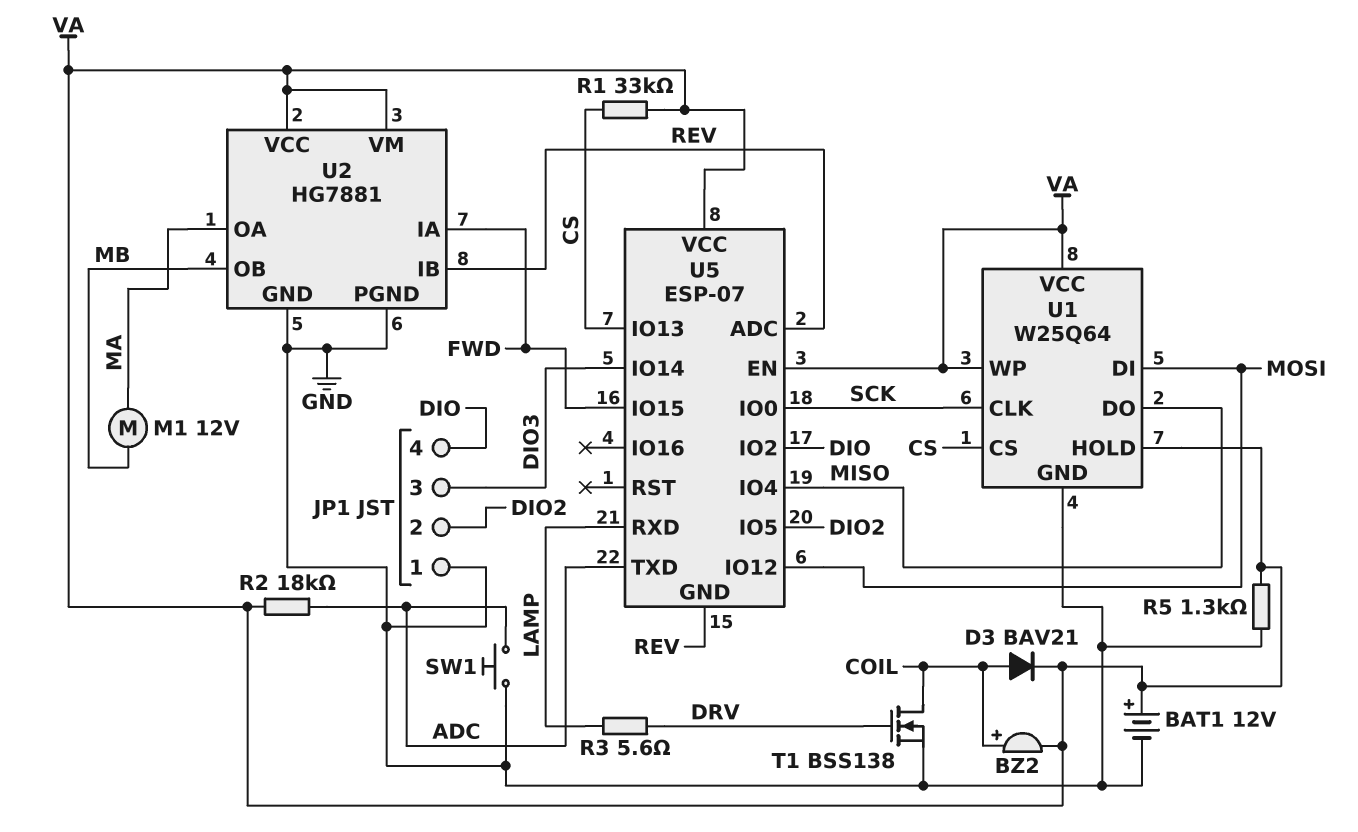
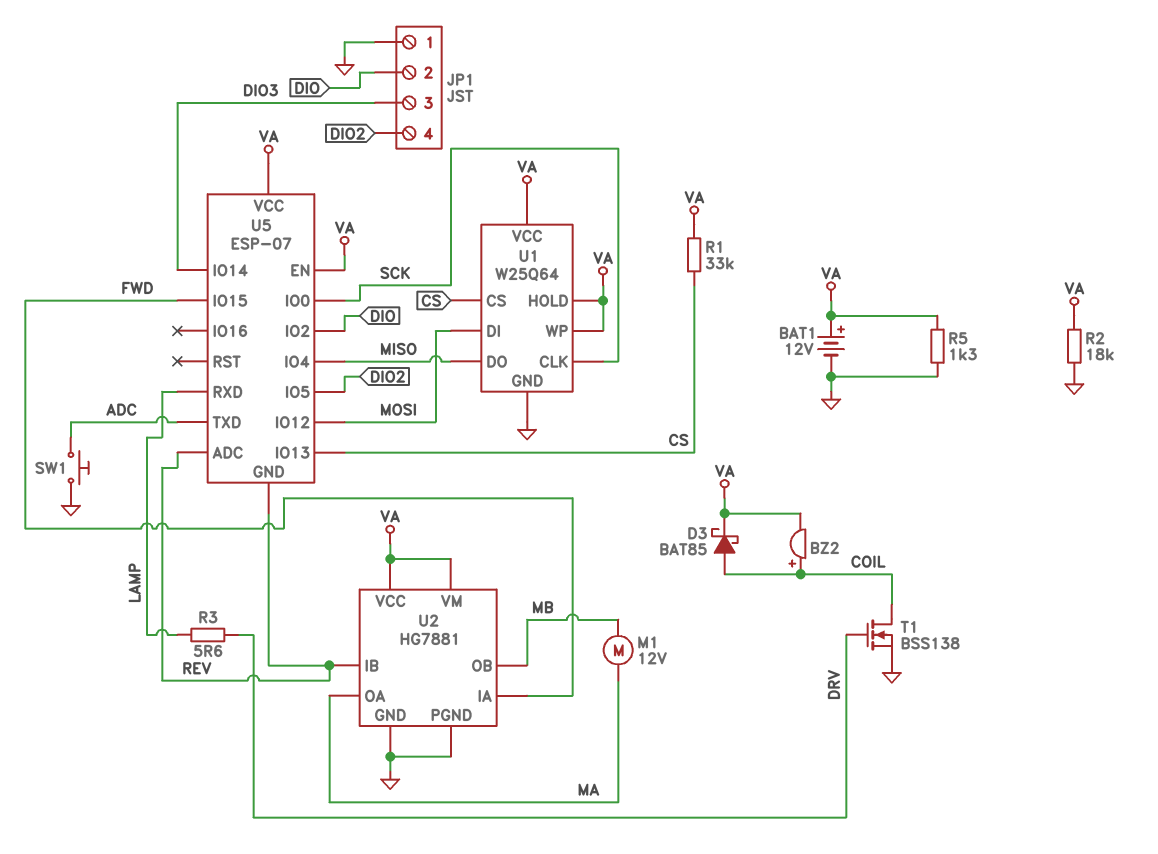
D3: diode BAV21 (A COIL, K VA) -> schottky BAT85 (A COIL, K VA)
JP1 pin 2: DIO2 -> DIO
JP1 pin 4: DIO -> DIO2
R2: 18k (ADC, VA) -> 18k (GND, VA)

